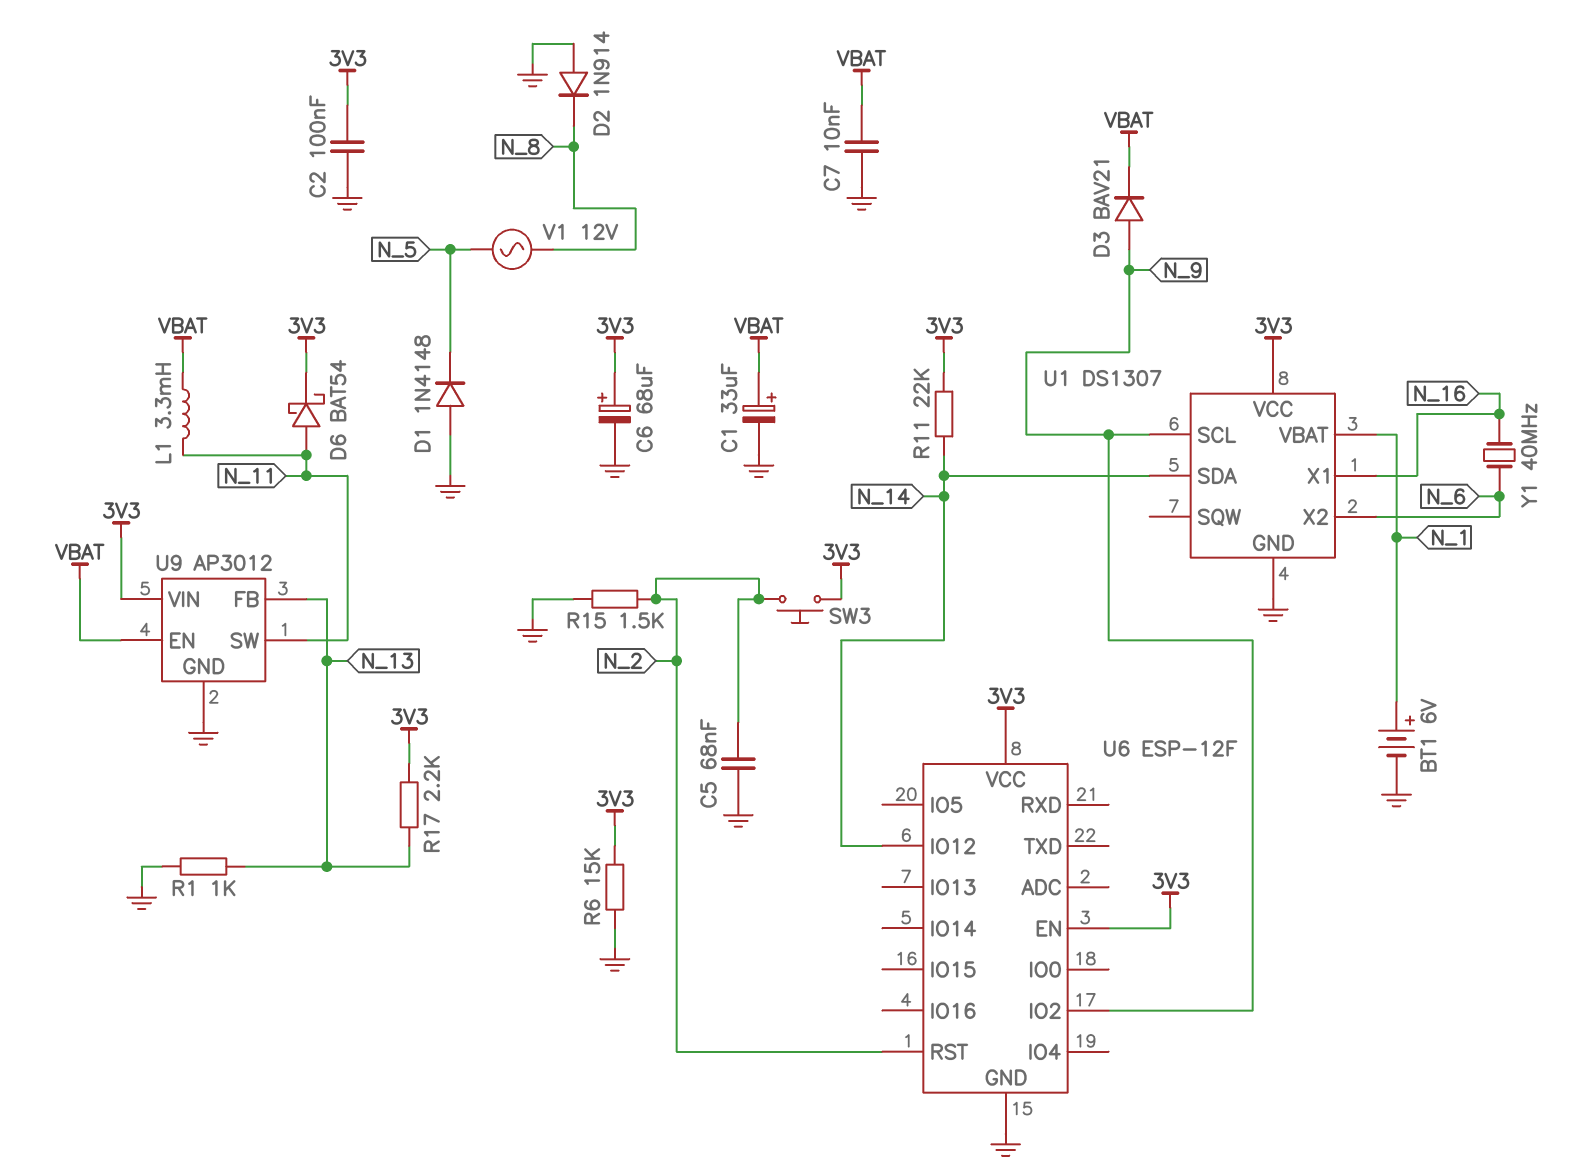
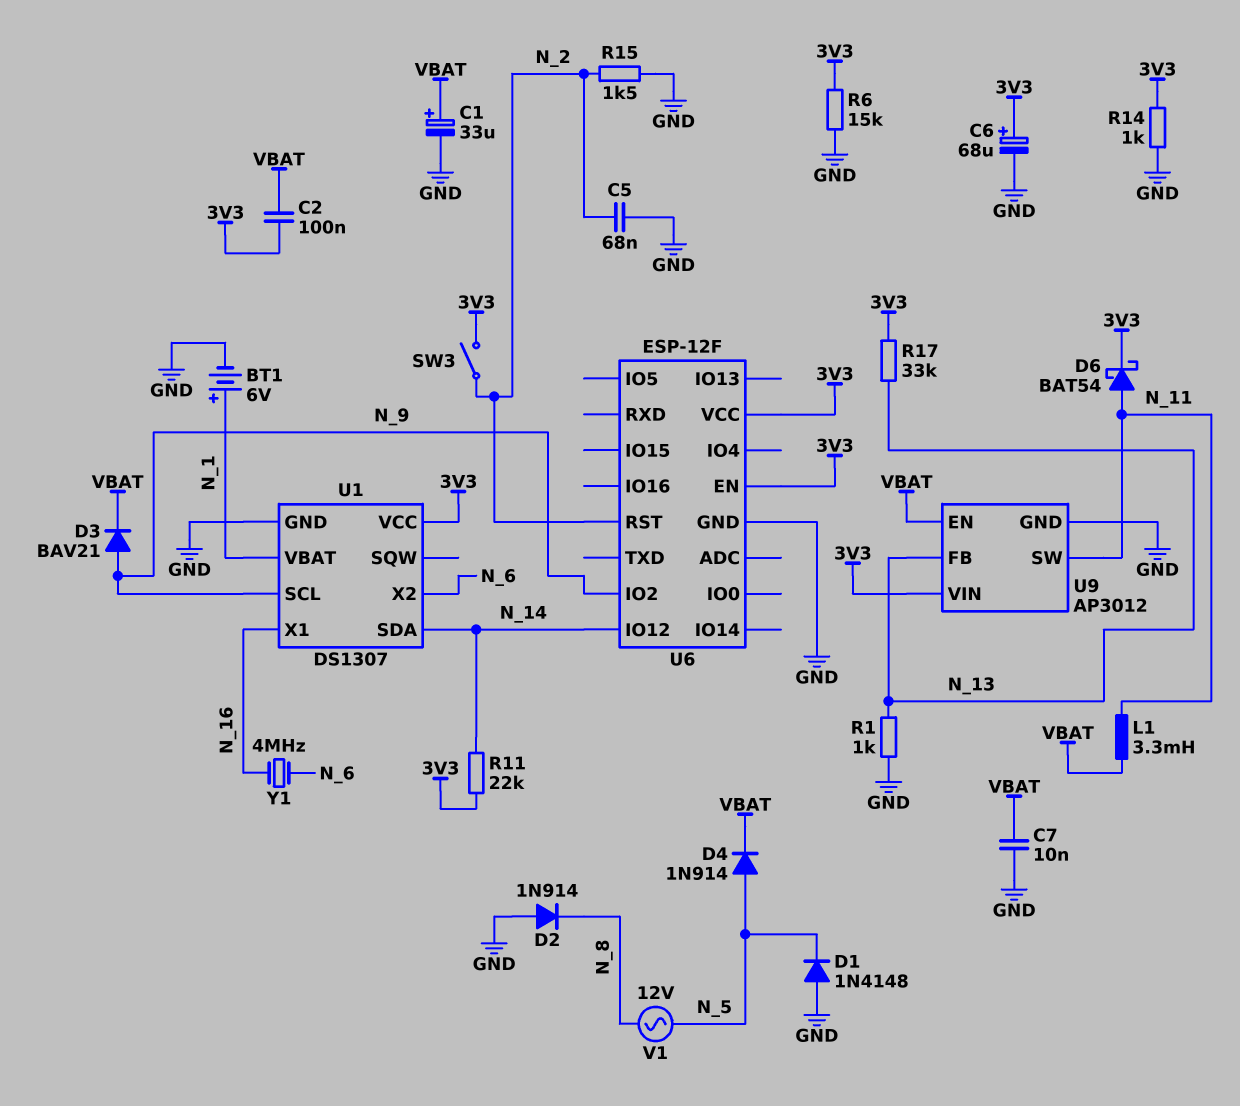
C2: 100nF (3V3, GND) -> 100nF (3V3, VBAT)
D4: none -> diode 1N914 (A N_5, K VBAT)
R14: none -> 1k (3V3, GND)
R17: 2.2k (3V3, N_13) -> 33k (3V3, N_13)
SW3: button (3V3, N_2) -> switch (3V3, N_2)
Y1: 40MHz (N_6, N_16) -> 4MHz (N_6, N_16)

